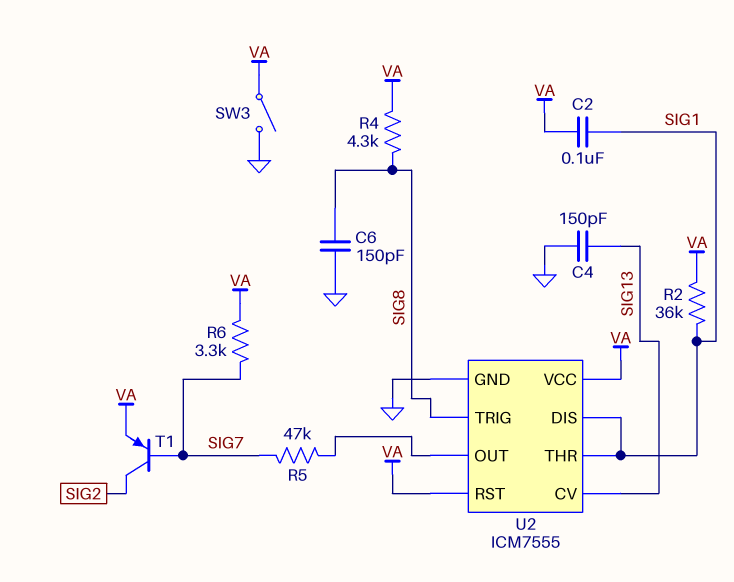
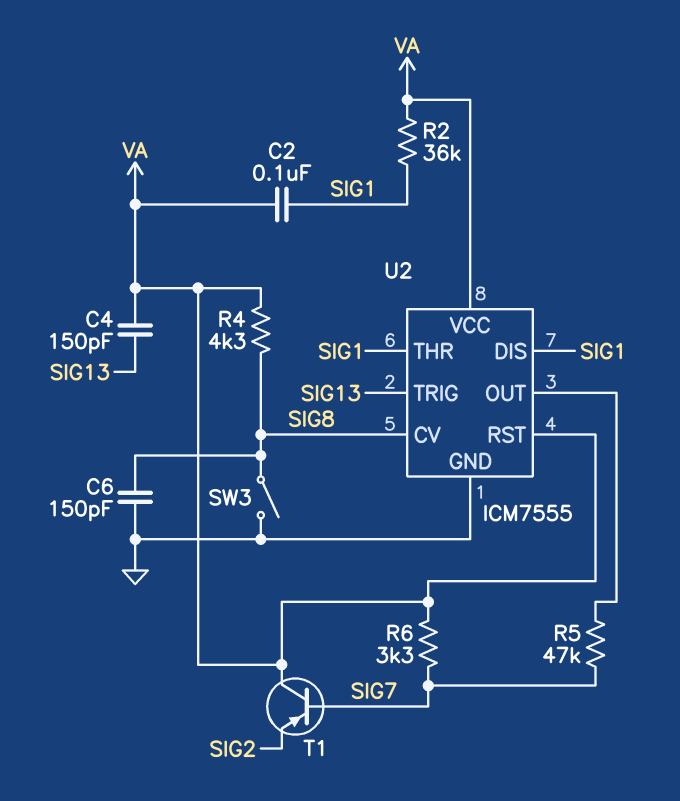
C4: 150pF (GND, SIG13) -> 150pF (SIG13, VA)
SW3: switch (GND, VA) -> switch (GND, SIG8)
T1: PNP (B SIG7, C SIG2, E VA) -> PNP (B SIG7, C VA, E SIG2)
U2 pin CV: SIG13 -> SIG8
U2 pin TRIG: SIG8 -> SIG13

